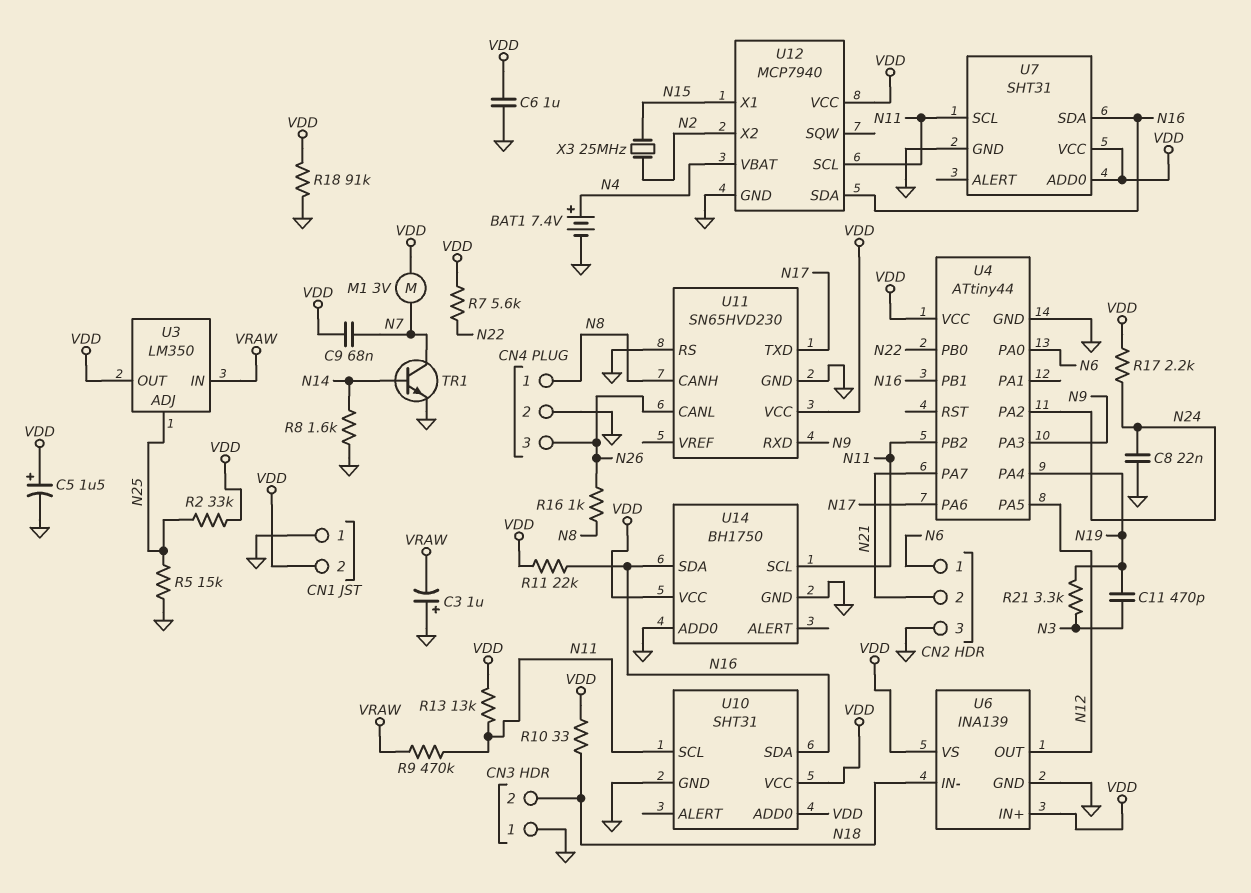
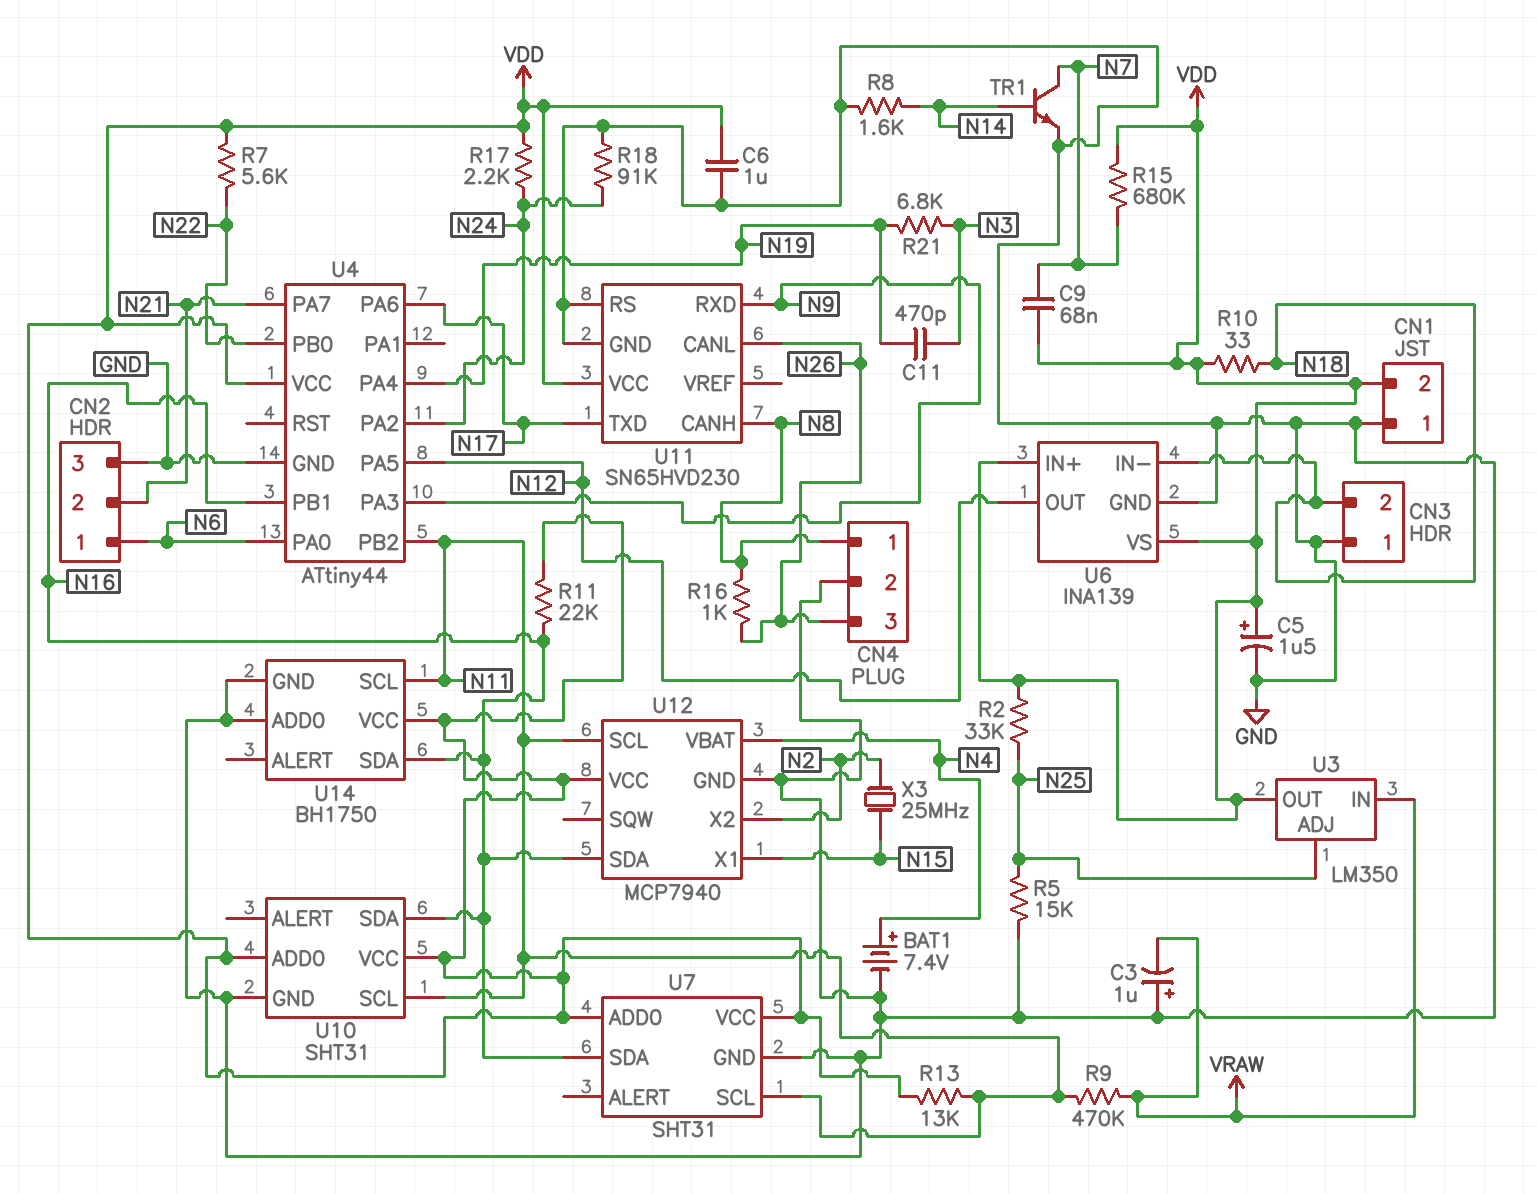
C8: 22nF (GND, N24) -> none
M1: motor 3V (N7, VDD) -> none
R15: none -> 680k (N7, VDD)
R18: 91k (GND, VDD) -> 91k (GND, N24)
R21: 3.3k (N3, N19) -> 6.8k (N3, N19)

